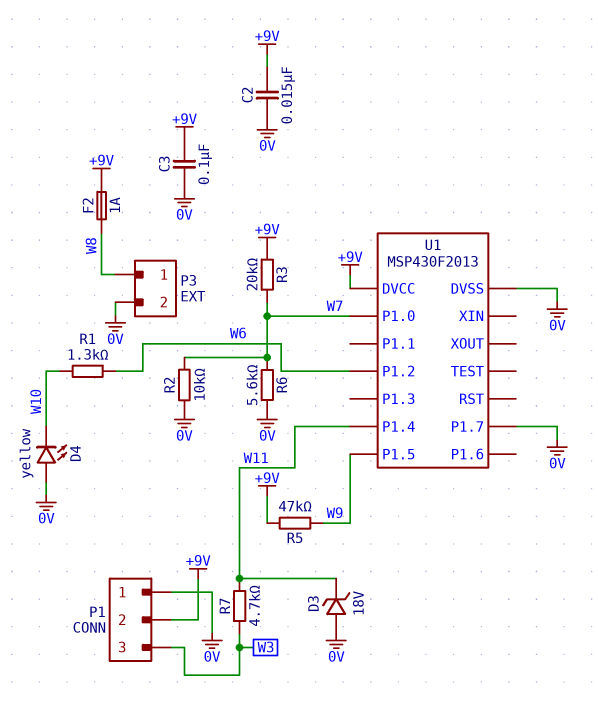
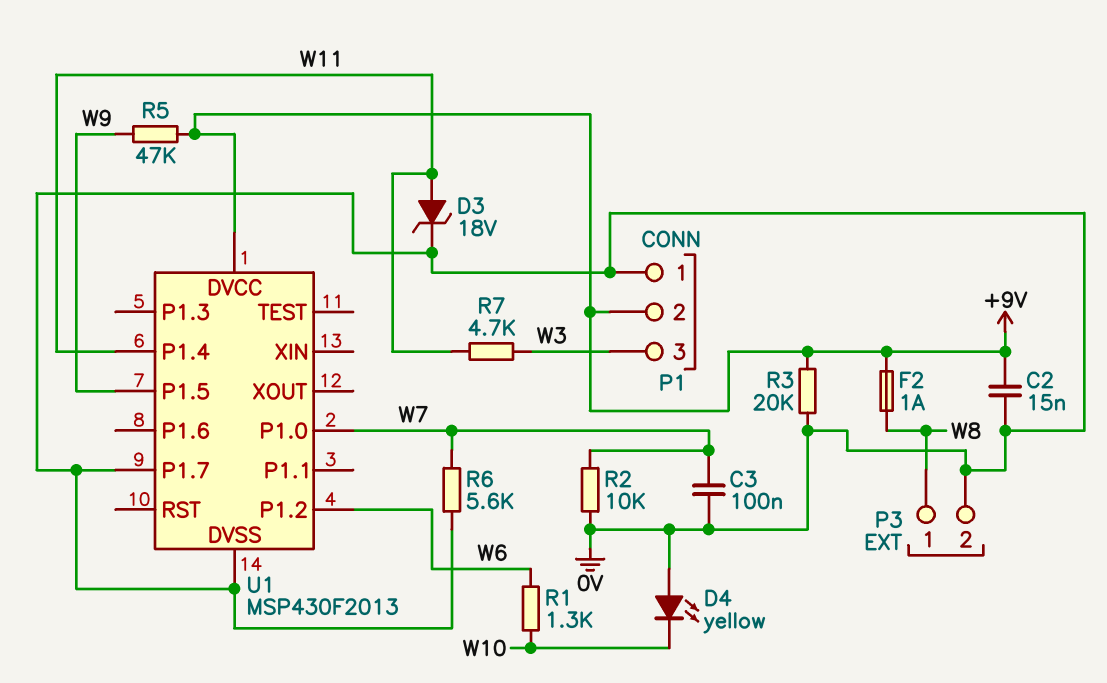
C3: 100nF (+9V, 0V) -> 100nF (0V, W7)
D3: zener 18V (A 0V, K W11) -> zener 18V (A W11, K 0V)
R3: 20k (+9V, W7) -> 20k (+9V, 0V)

